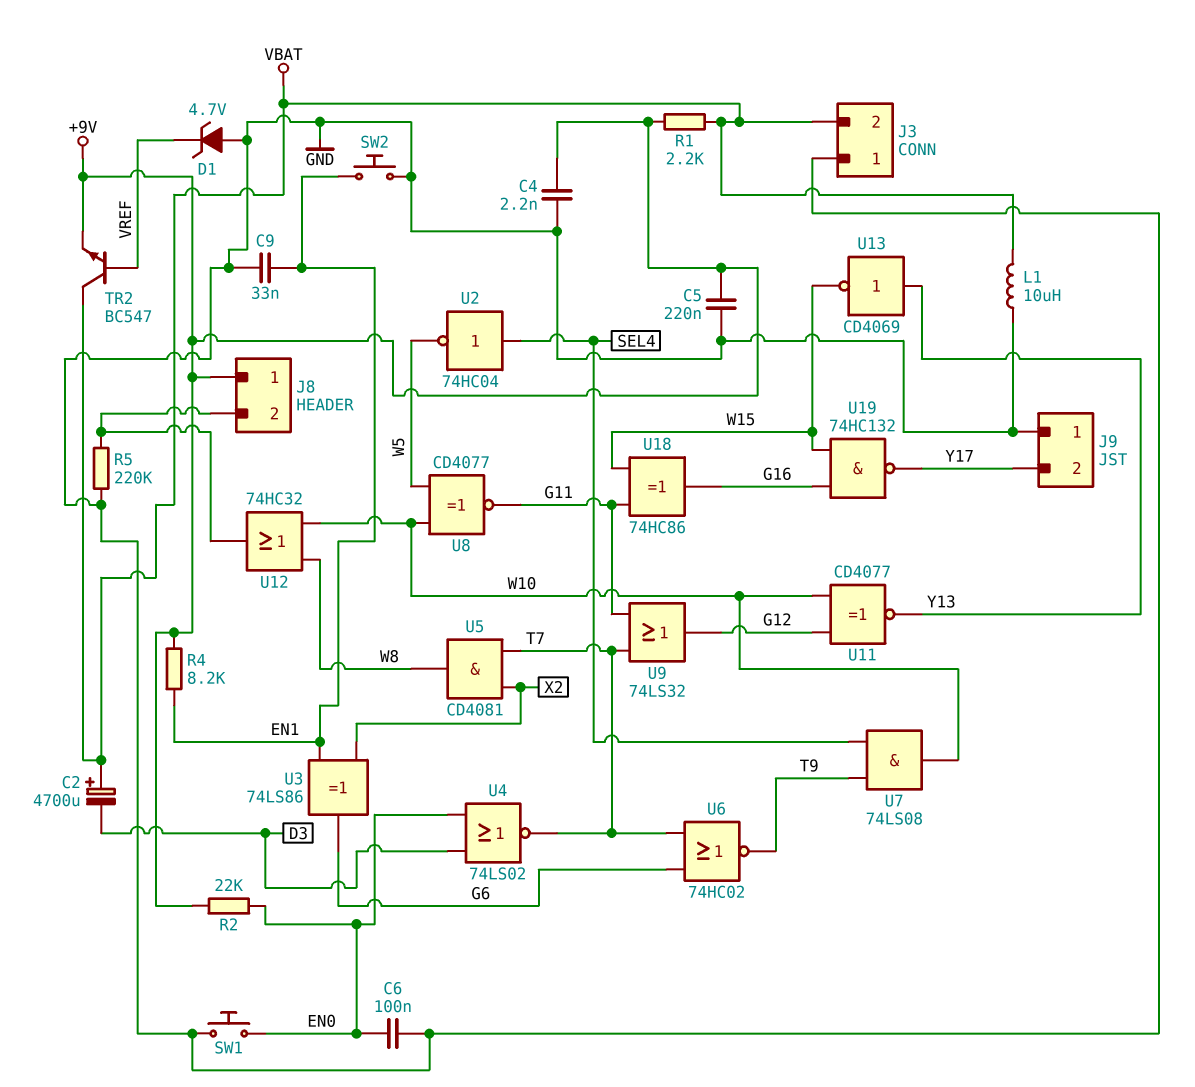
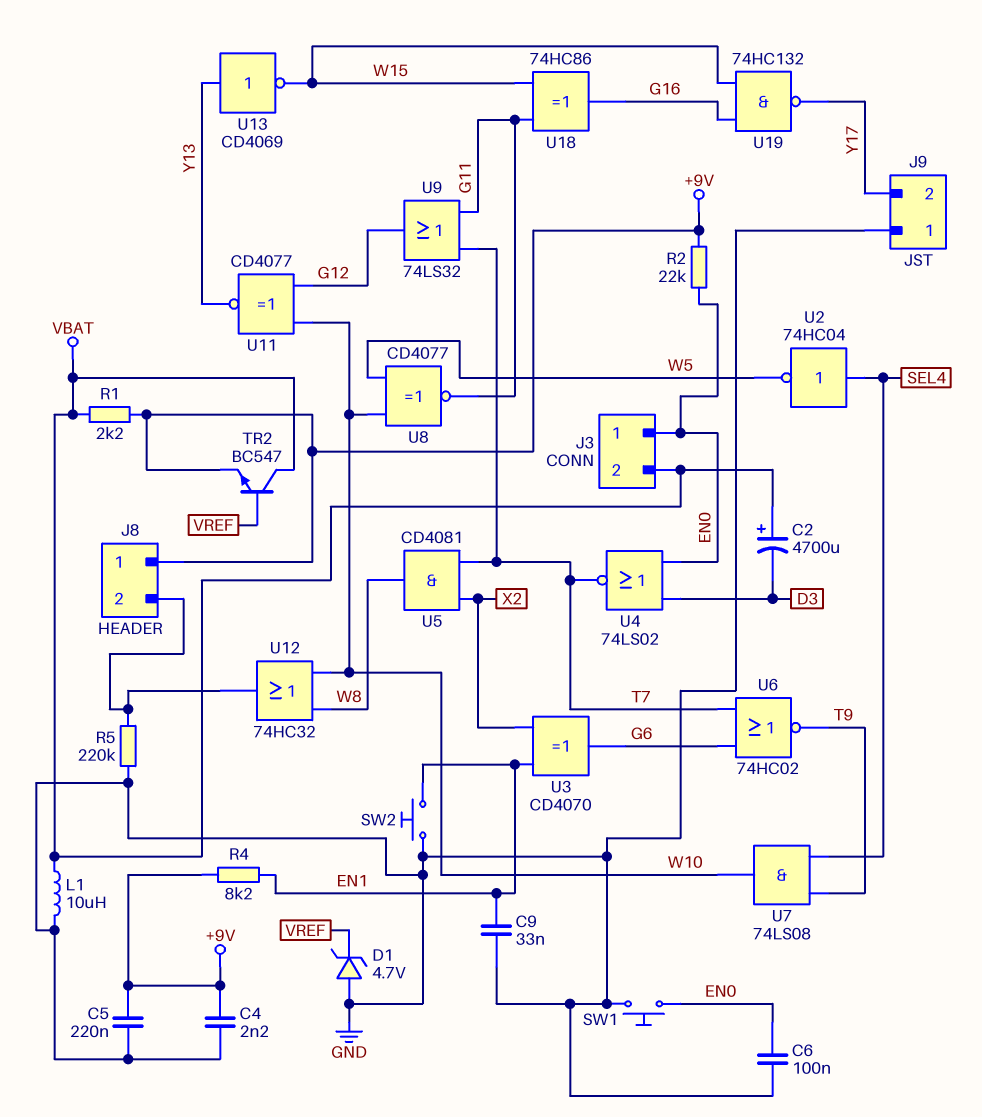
J3 pin 1: GND -> EN0
U3: XOR 74LS86 (in EN1, in X2, out G6) -> XOR CD4070 (in EN1, in X2, out G6)

